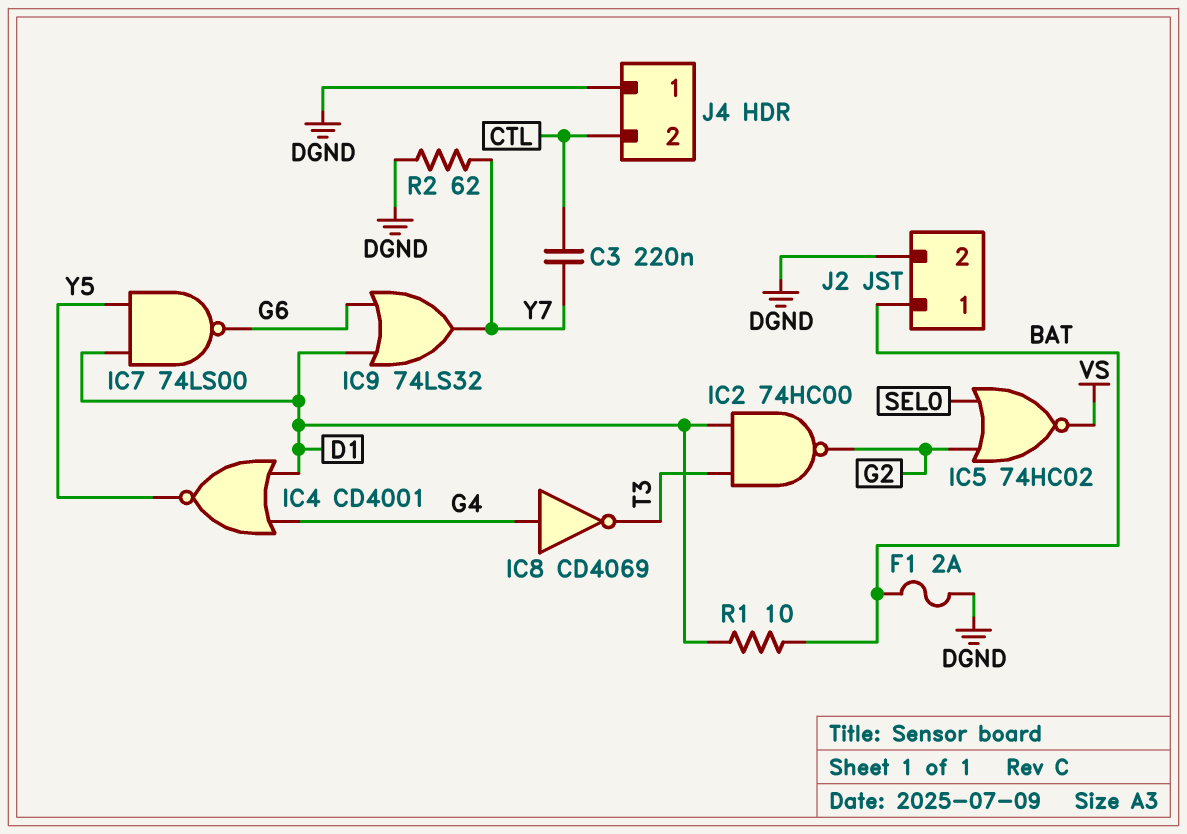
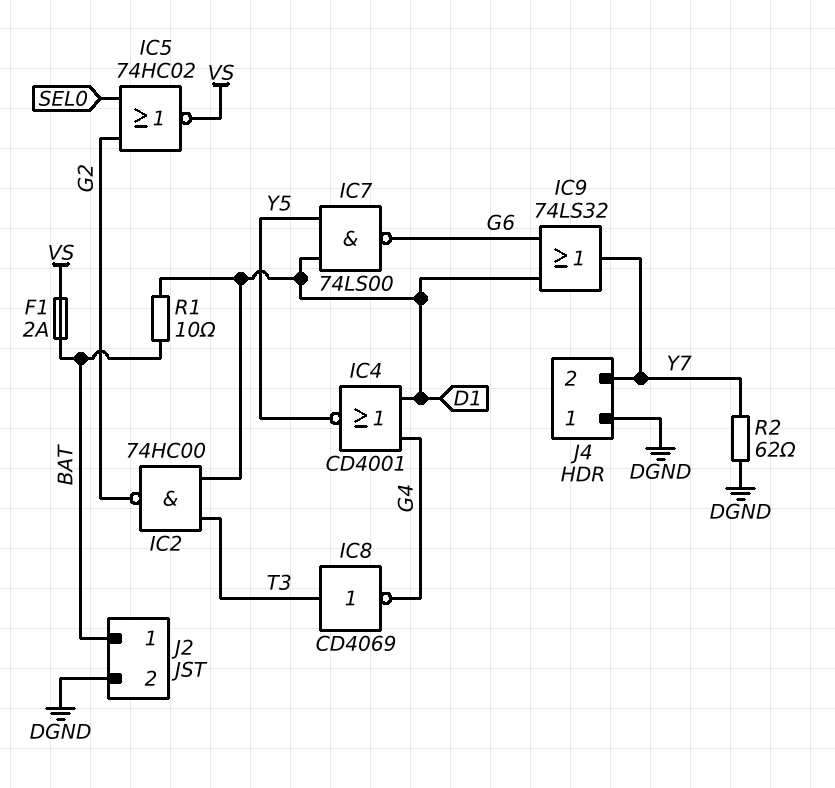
C3: 220nF (CTL, Y7) -> none
F1: 2A (BAT, DGND) -> 2A (BAT, VS)
IC8: NOT CD4069 (in G4, out T3) -> NOT CD4069 (in T3, out G4)
J4 pin 2: CTL -> Y7

